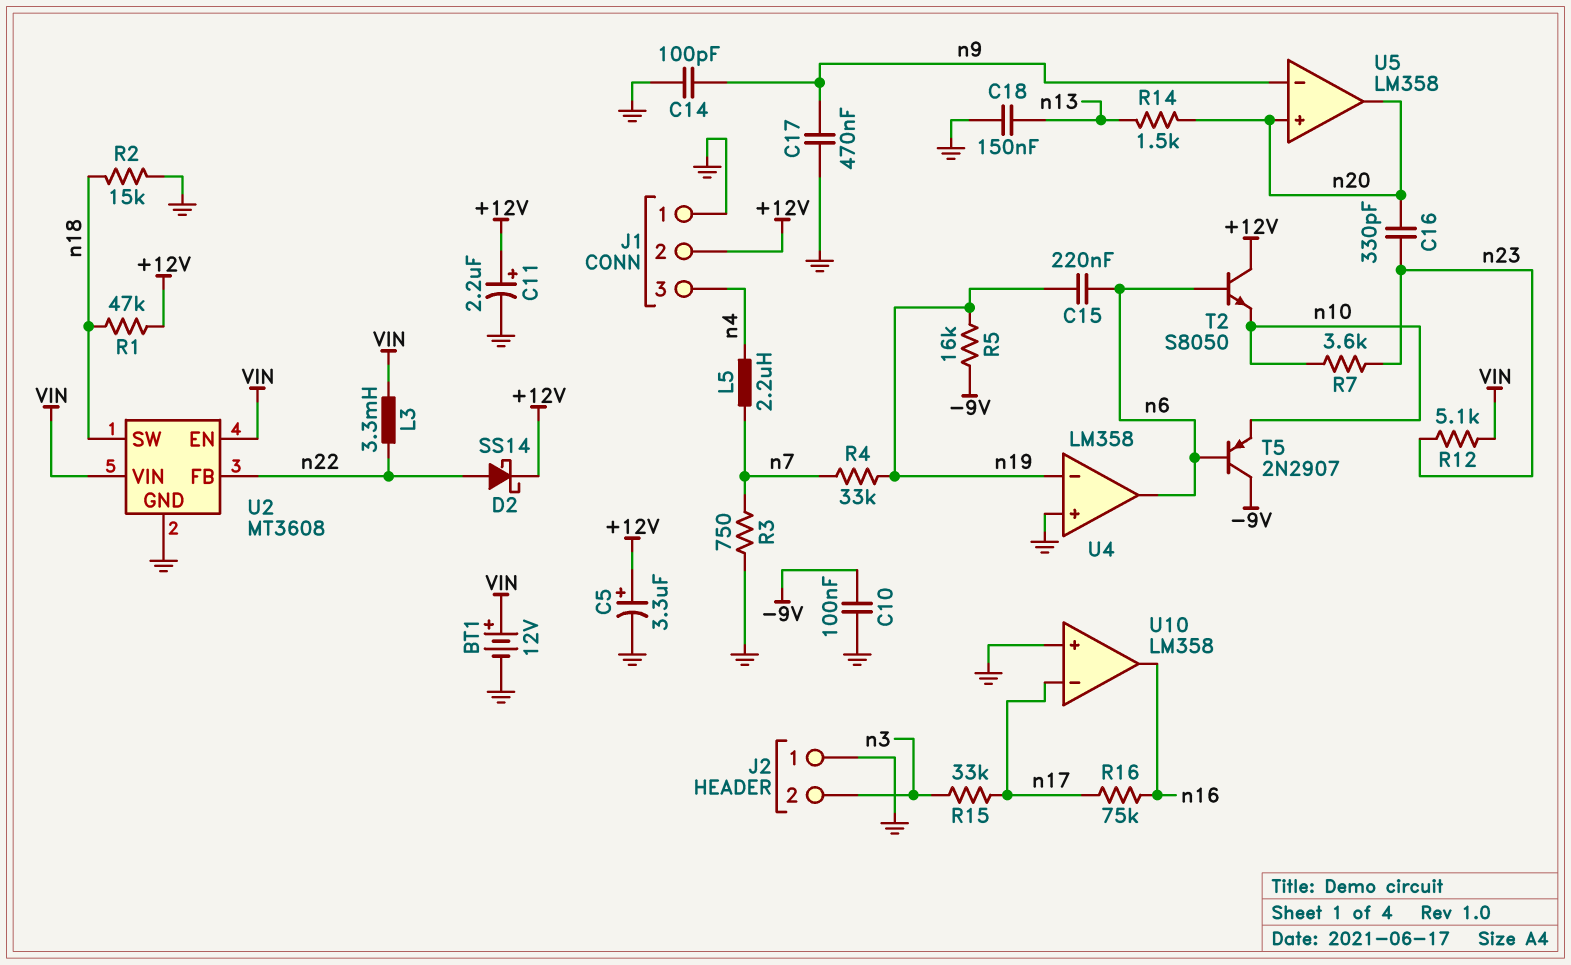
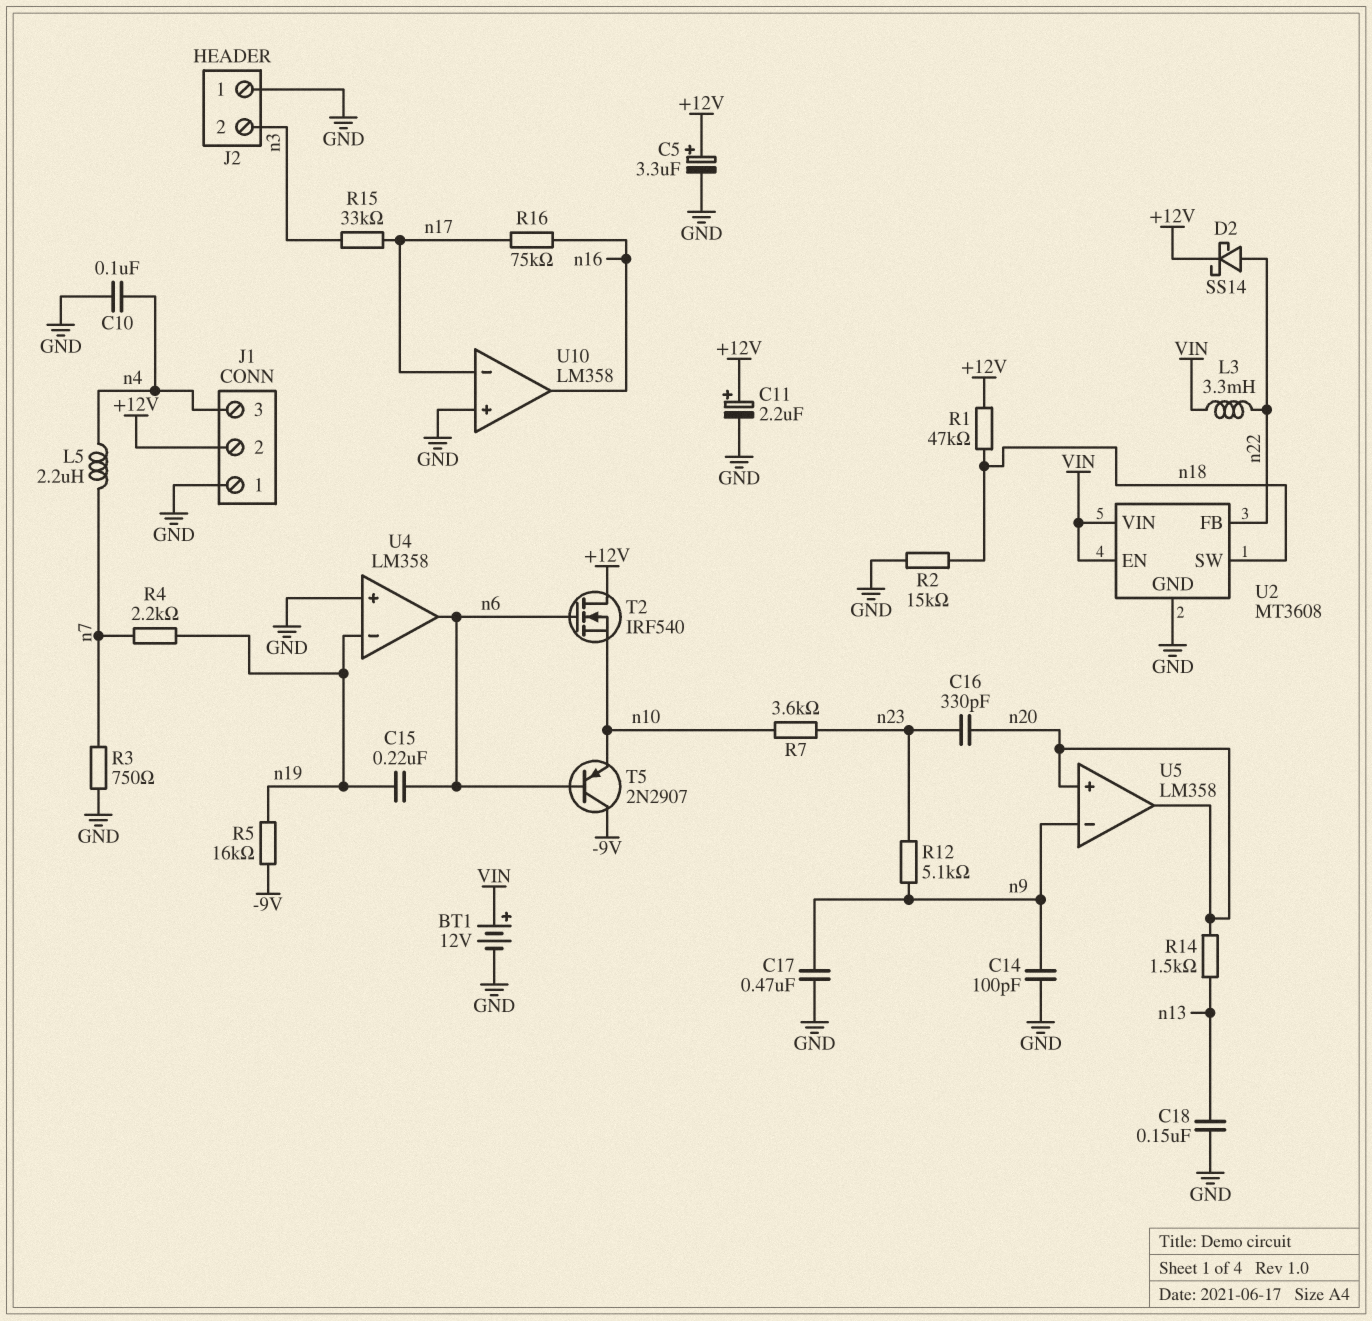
C10: 100nF (-9V, GND) -> 100nF (GND, n4)
R4: 33k (n7, n19) -> 2.2k (n7, n19)
R12: 5.1k (VIN, n23) -> 5.1k (n9, n23)
T2: NPN S8050 (B n6, C +12V, E n10) -> NMOS IRF540 (G n6, D +12V, S n10)

